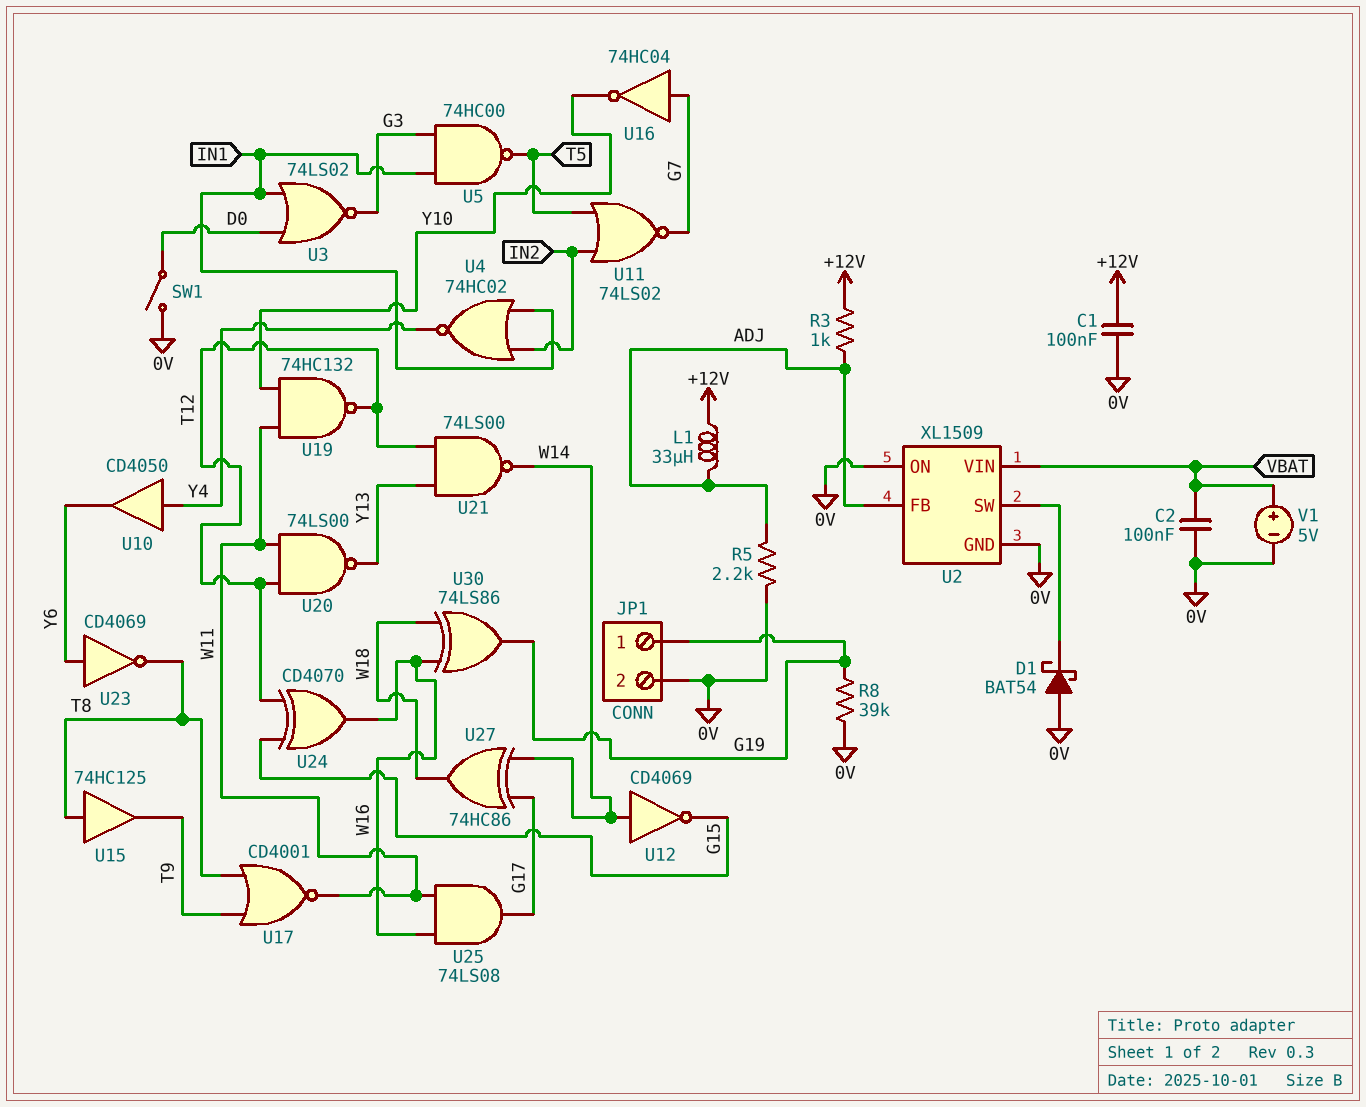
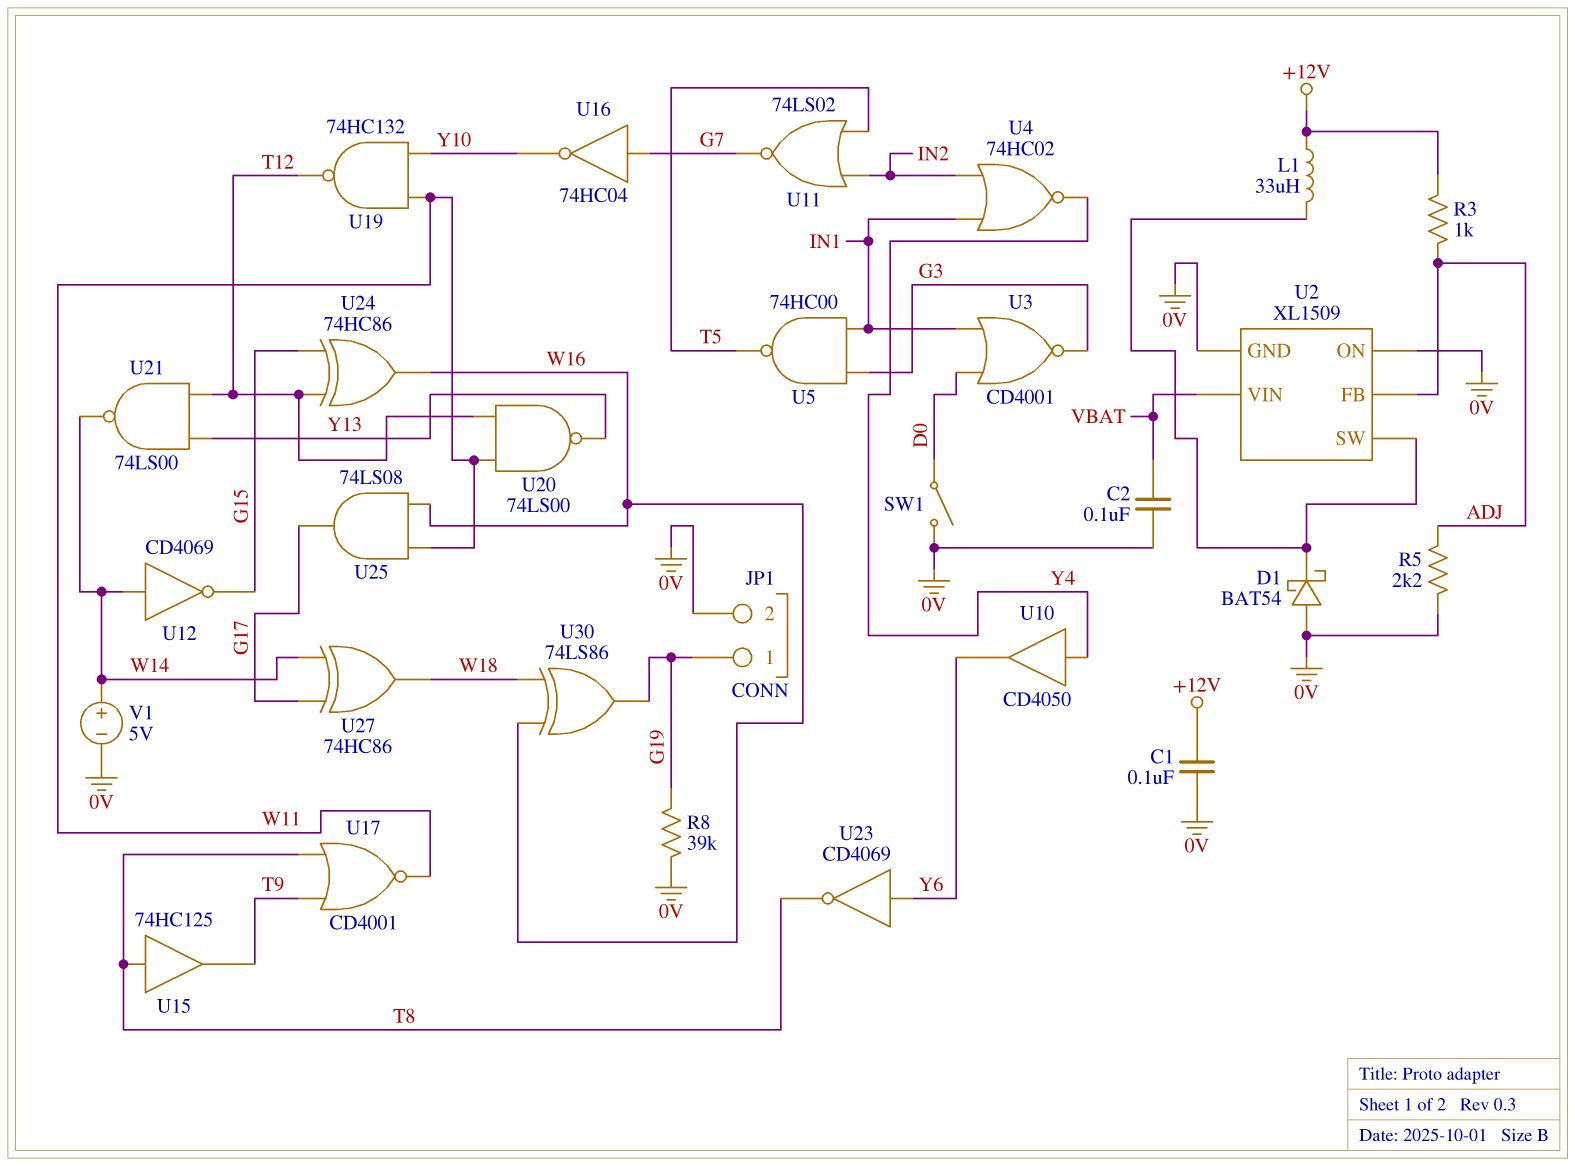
L1: 33uH (+12V, ADJ) -> 33uH (+12V, U2/SW)
U3: NOR 74LS02 (in D0, in IN1, out G3) -> NOR CD4001 (in D0, in IN1, out G3)
U24: XOR CD4070 (in G15, in T12, out W16) -> XOR 74HC86 (in G15, in T12, out W16)
V1: 5V (plus VBAT, minus 0V) -> 5V (plus W14, minus 0V)

